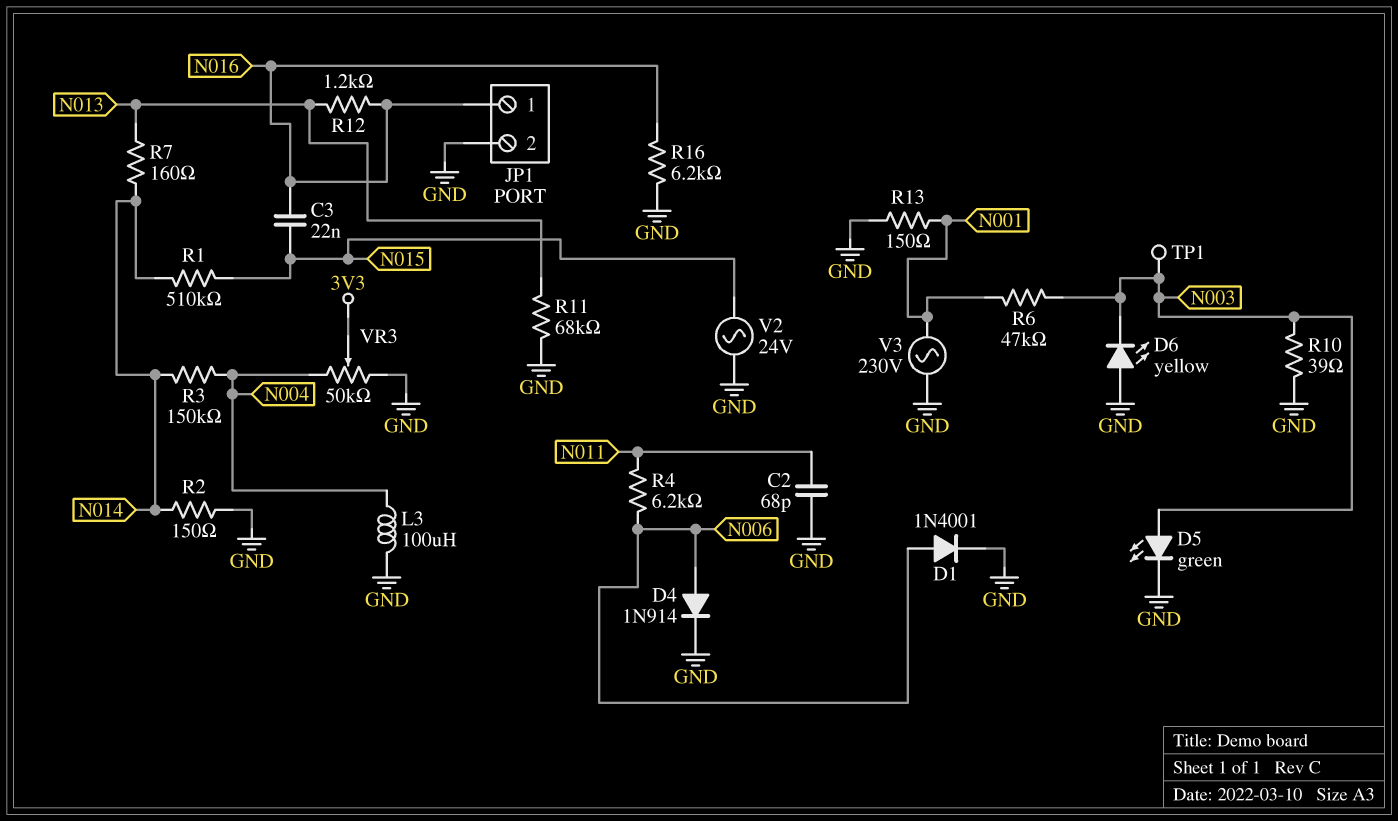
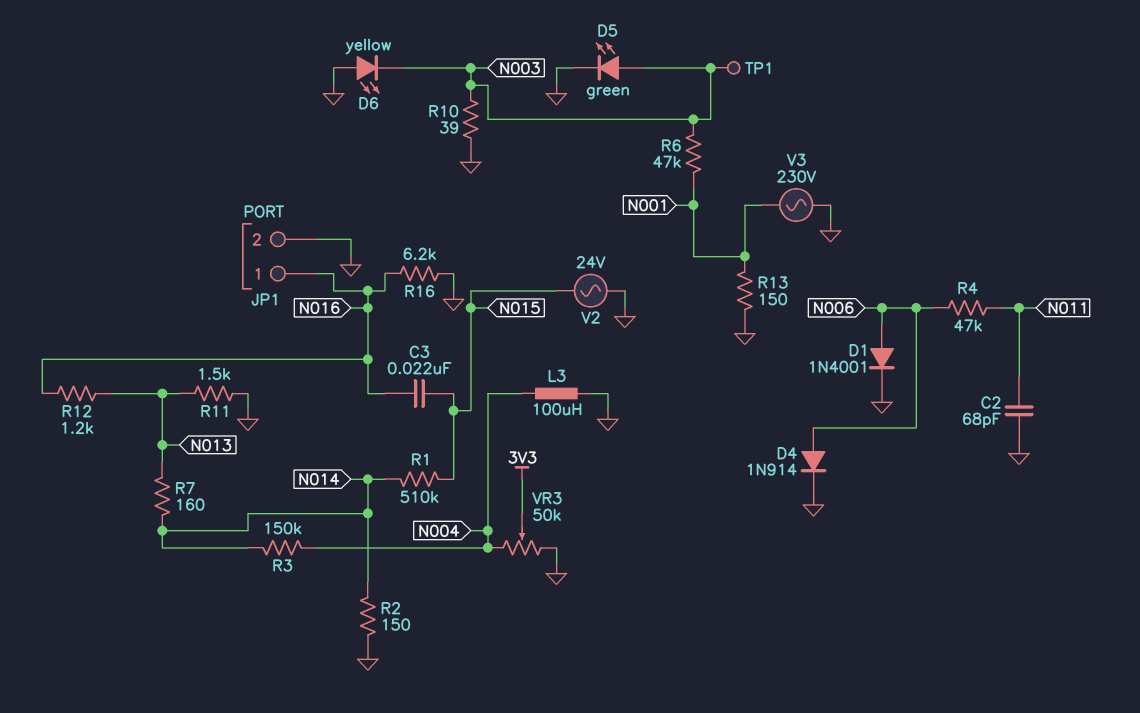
R4: 6.2k (N006, N011) -> 47k (N006, N011)
R11: 68k (GND, N013) -> 1.5k (GND, N013)

